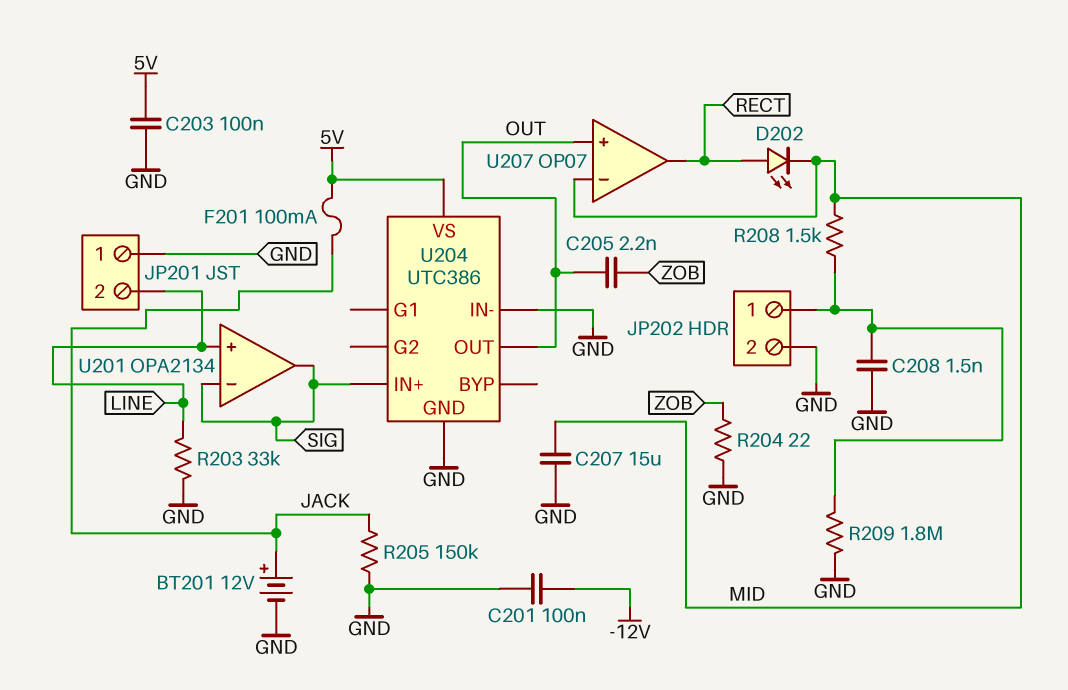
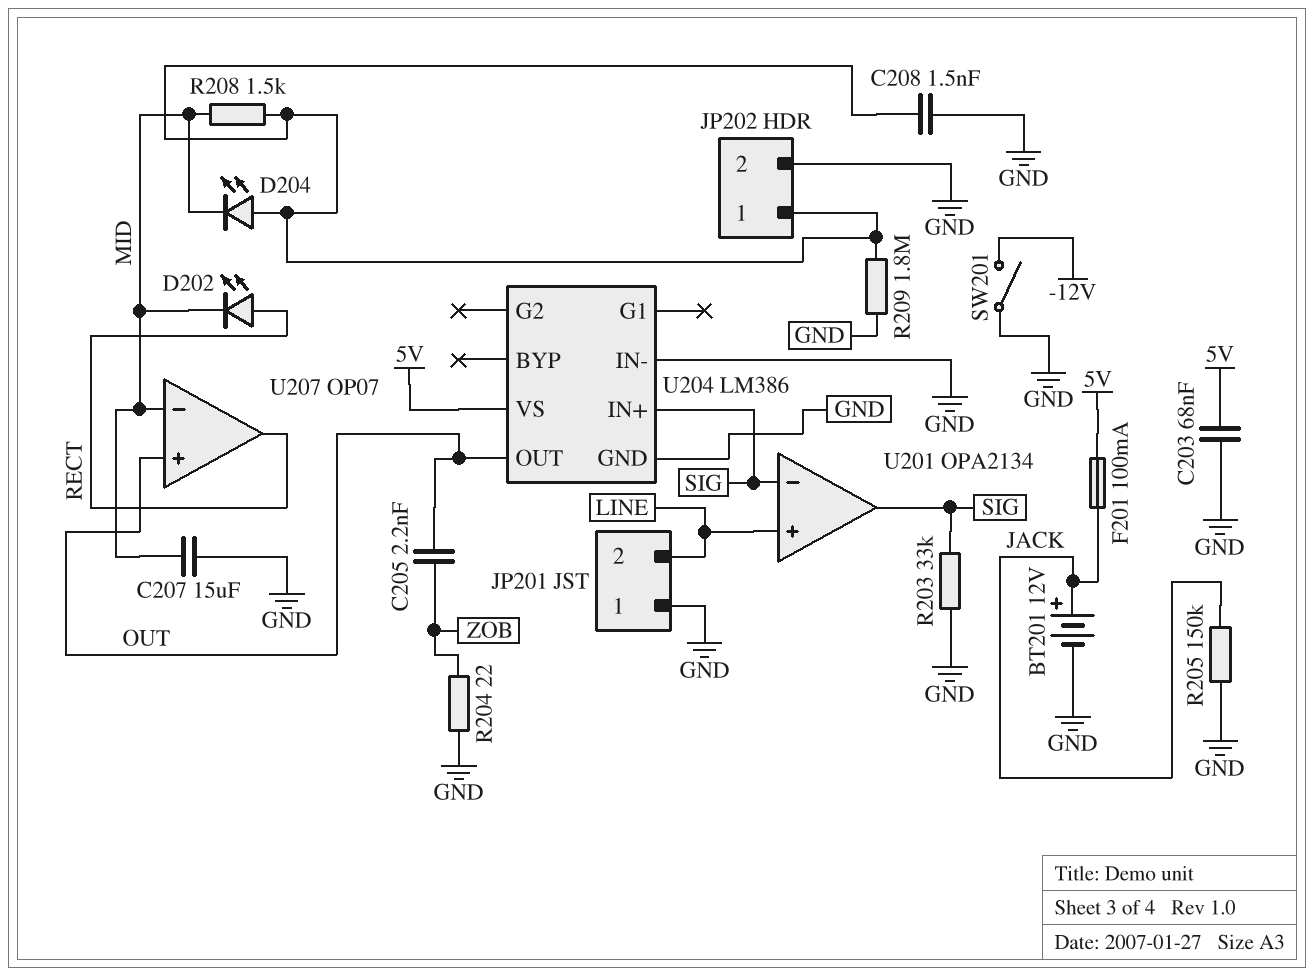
C201: 100nF (-12V, GND) -> none
C203: 100nF (5V, GND) -> 68nF (5V, GND)
D204: none -> LED (A JP202/1, K MID)
R203: 33k (GND, LINE) -> 33k (GND, SIG)
SW201: none -> switch (-12V, GND)
U204: UTC386 -> LM386

